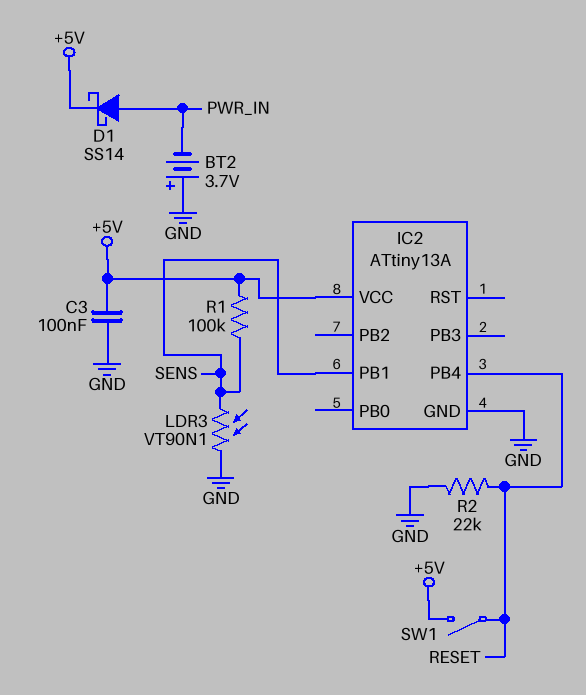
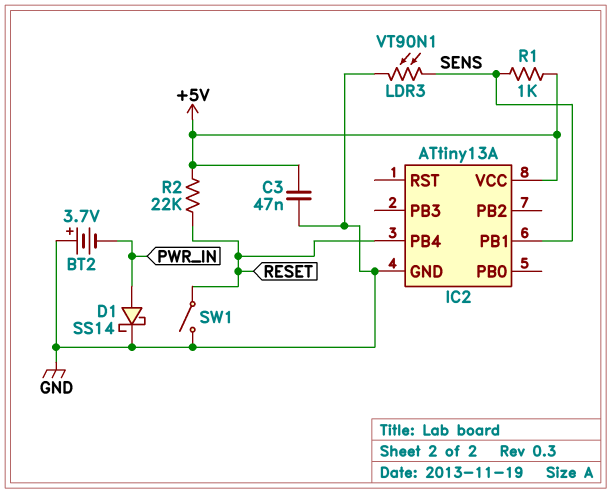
C3: 100nF (+5V, GND) -> 47nF (+5V, GND)
D1: schottky SS14 (A PWR_IN, K +5V) -> schottky SS14 (A PWR_IN, K GND)
R1: 100k (+5V, SENS) -> 1k (+5V, SENS)
R2: 22k (GND, RESET) -> 22k (+5V, RESET)
SW1: switch (+5V, RESET) -> switch (GND, RESET)

